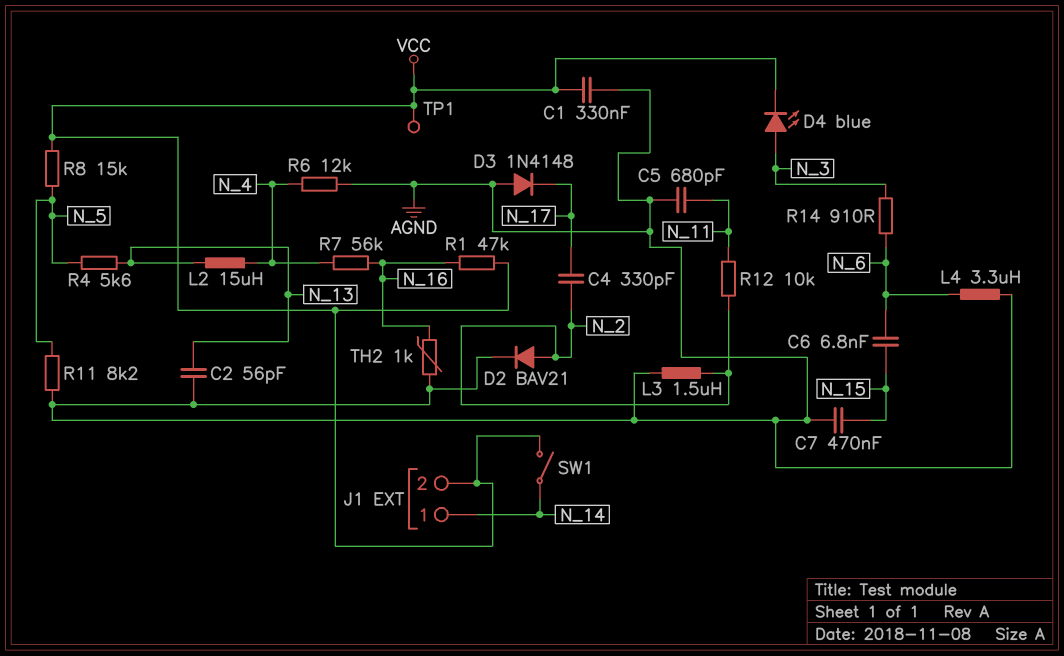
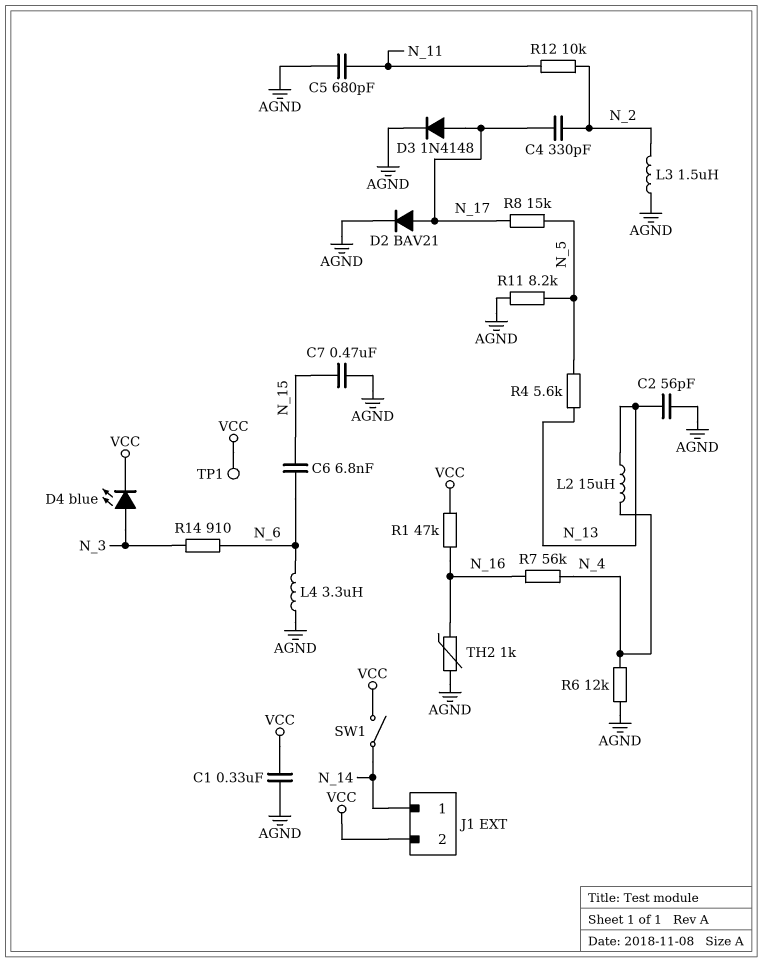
D2: diode BAV21 (A N_2, K AGND) -> diode BAV21 (A N_17, K AGND)
D3: diode 1N4148 (A AGND, K N_17) -> diode 1N4148 (A N_17, K AGND)
R8: 15k (N_5, VCC) -> 15k (N_5, N_17)

